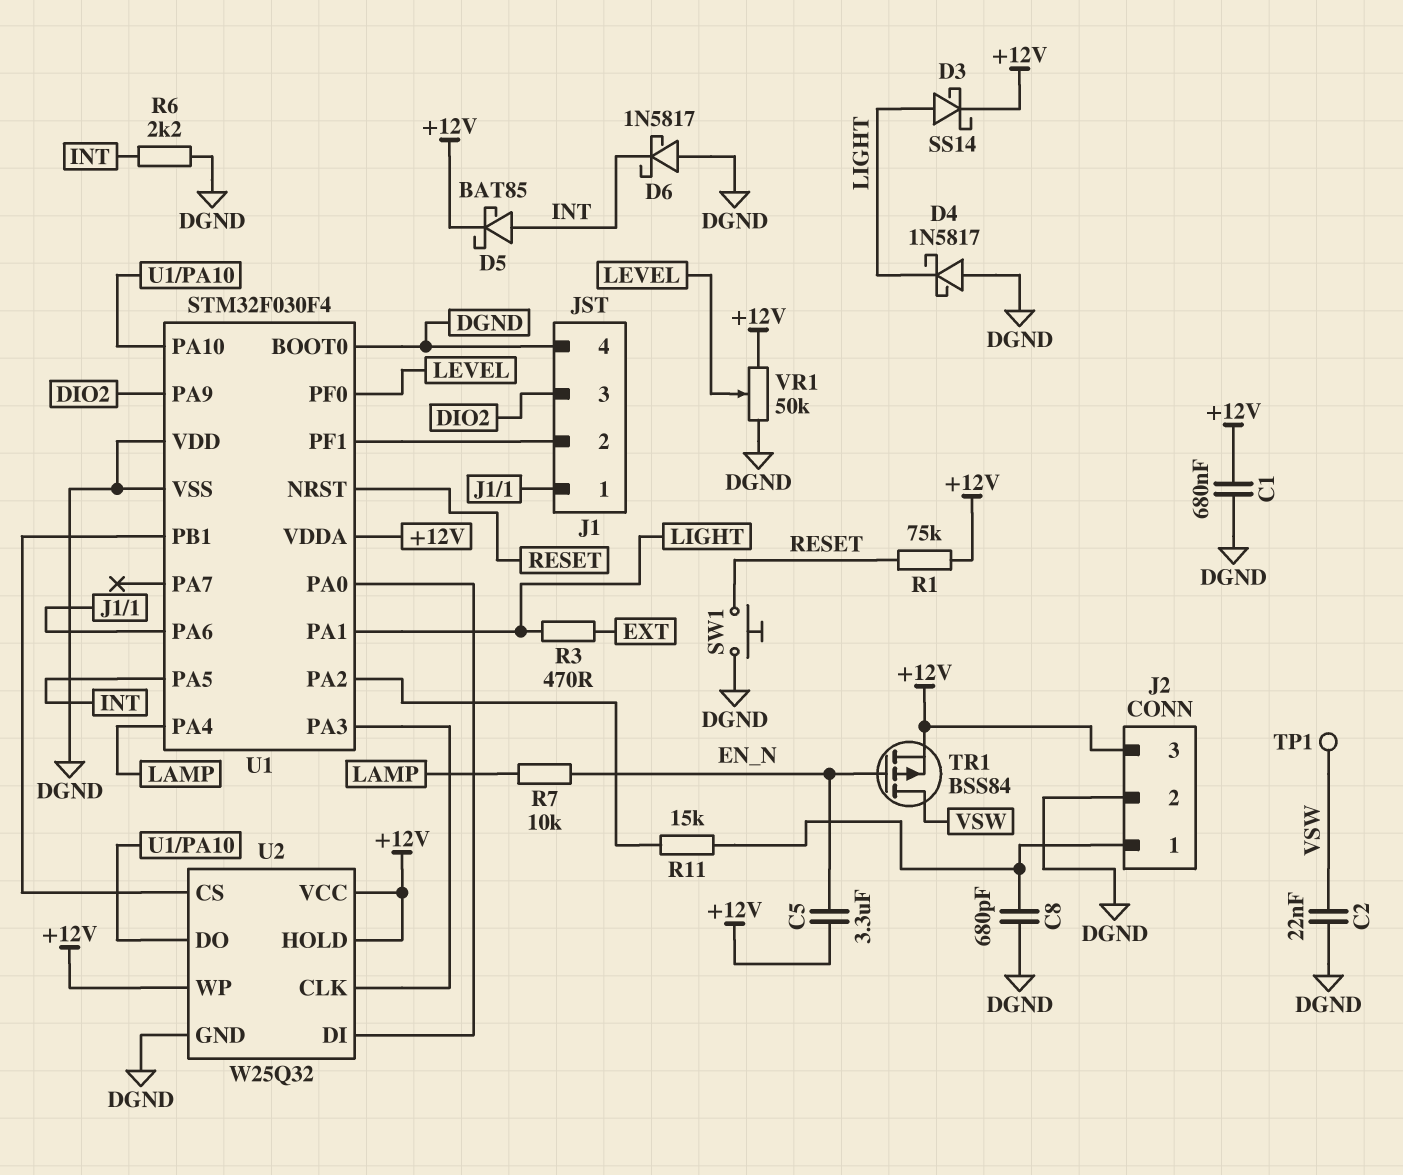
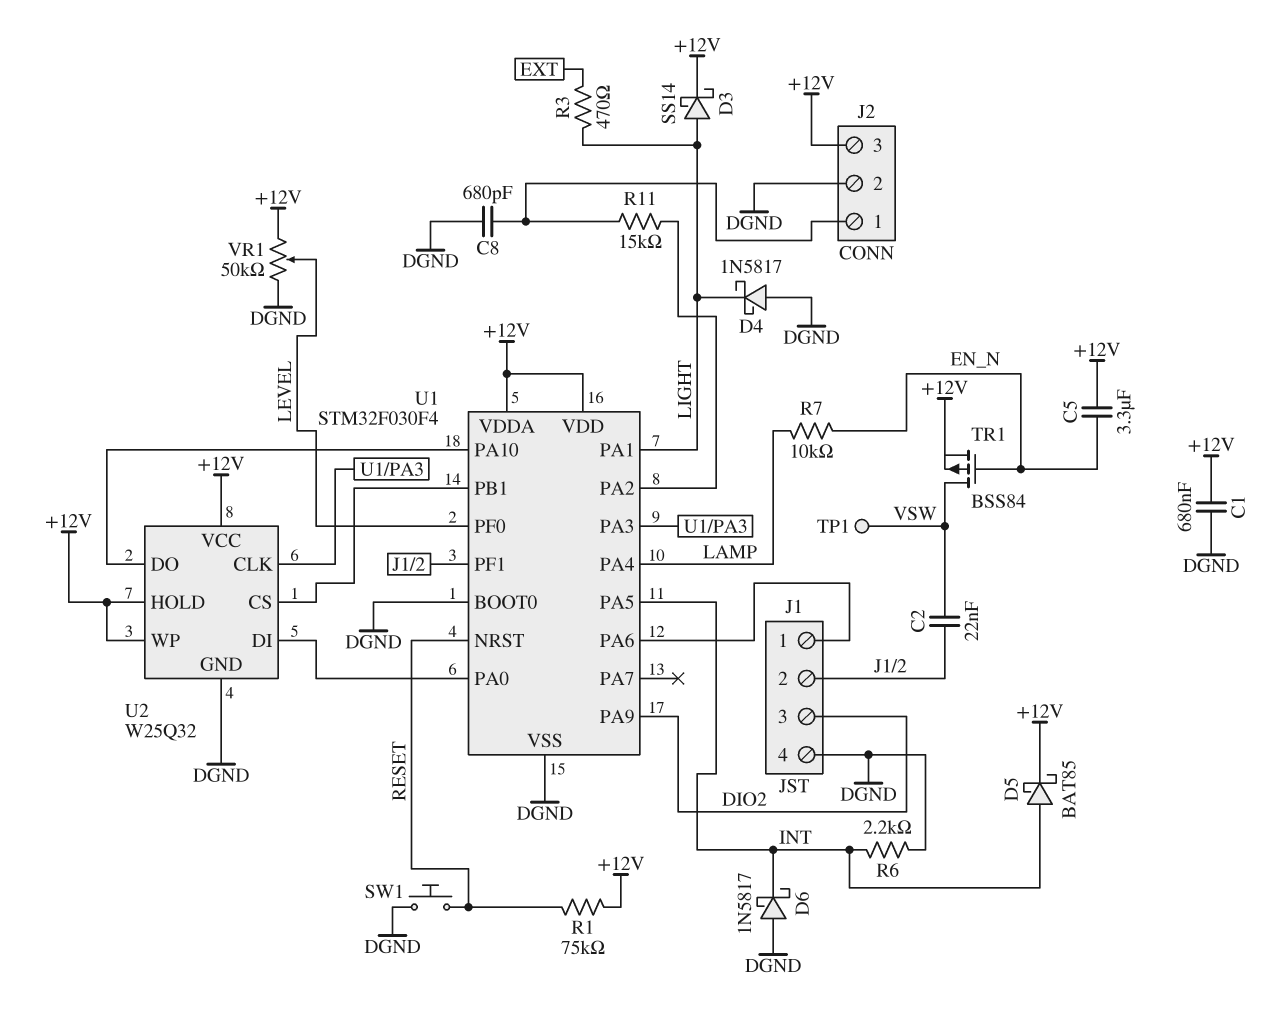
C2: 22nF (DGND, VSW) -> 22nF (J1/2, VSW)
U1 pin VDD: DGND -> +12V

